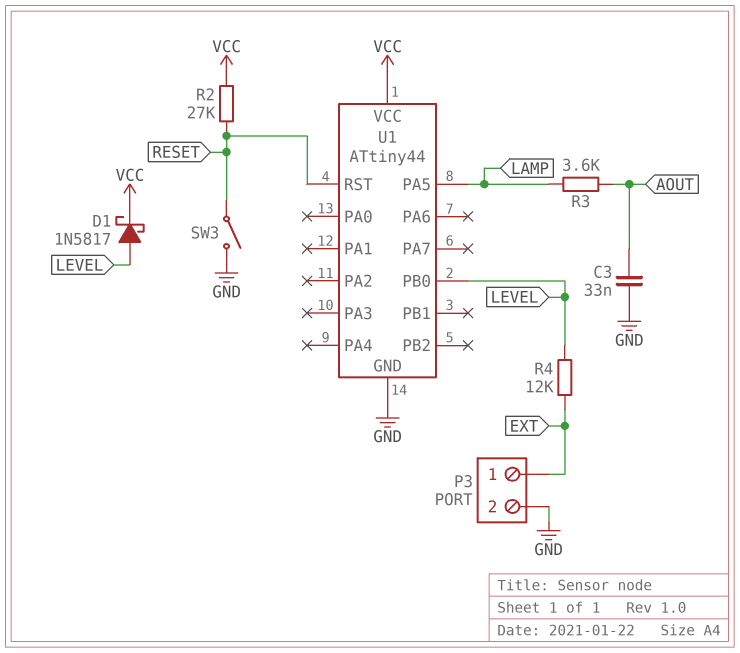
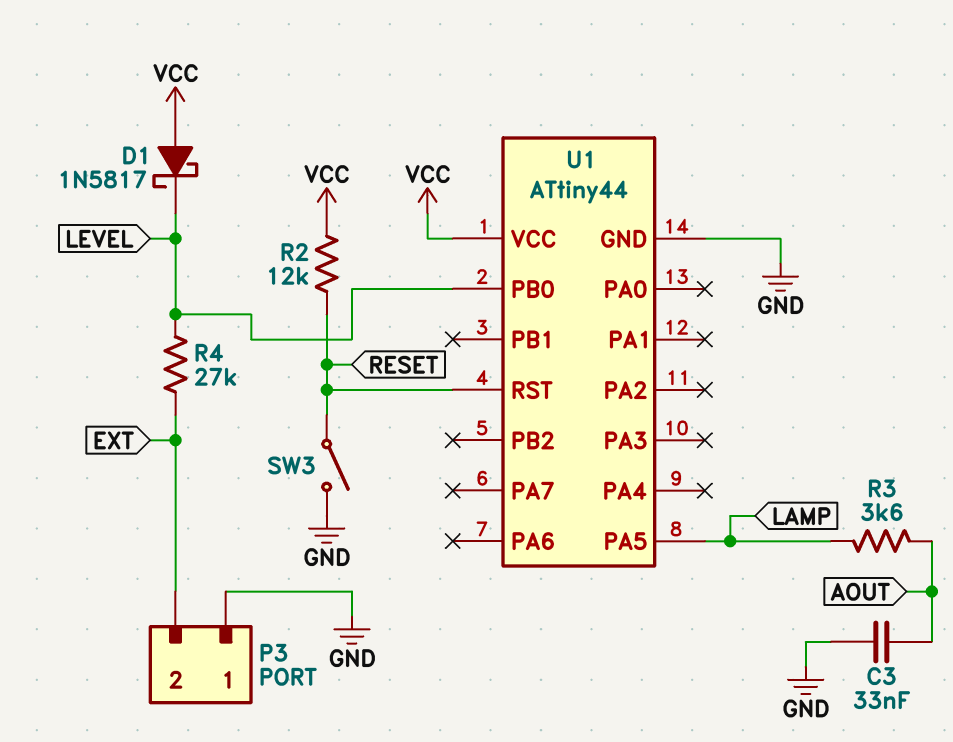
D1: schottky 1N5817 (A LEVEL, K VCC) -> schottky 1N5817 (A VCC, K LEVEL)
P3 pin 1: EXT -> GND
P3 pin 2: GND -> EXT
R2: 27k (RESET, VCC) -> 12k (RESET, VCC)
R4: 12k (EXT, LEVEL) -> 27k (EXT, LEVEL)

